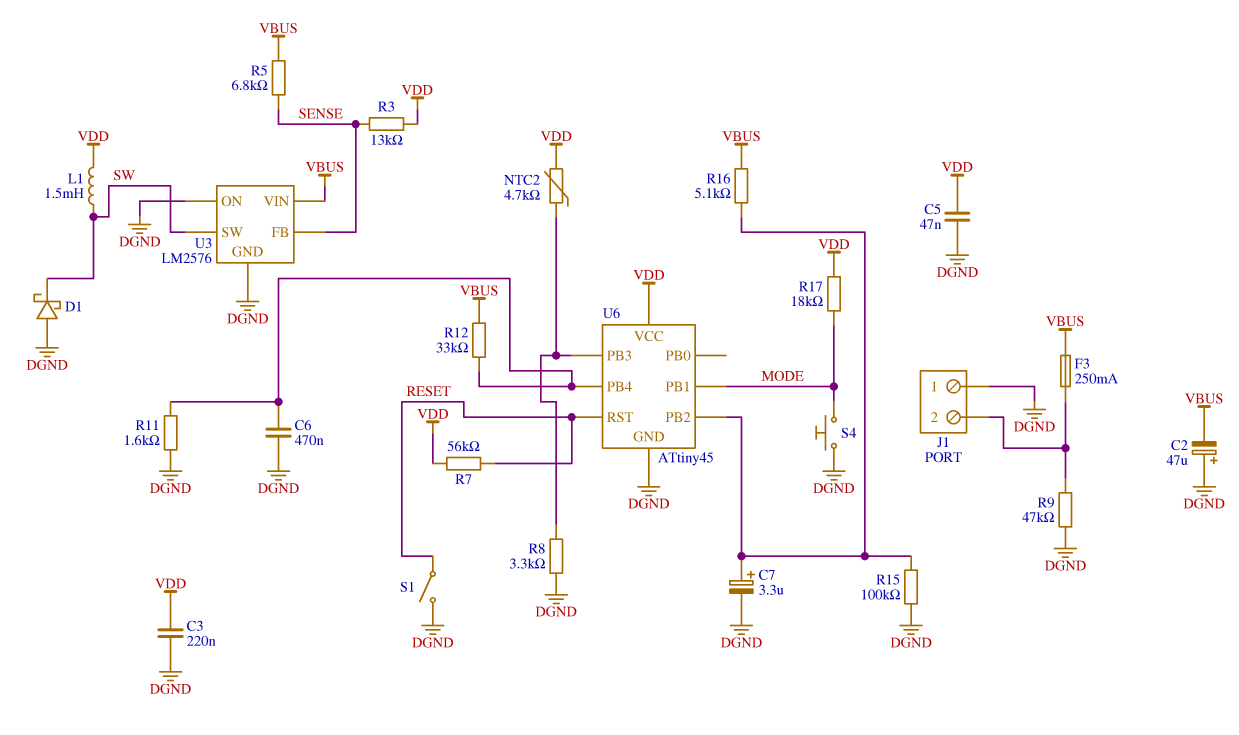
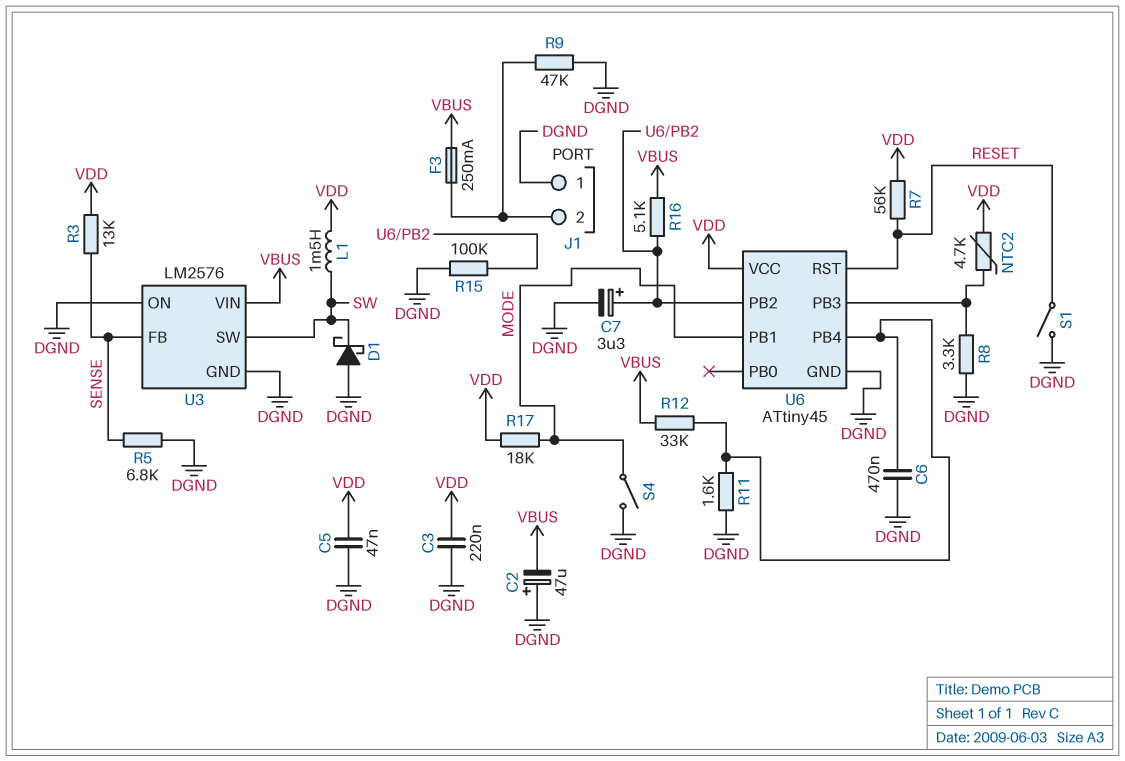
R5: 6.8k (SENSE, VBUS) -> 6.8k (DGND, SENSE)
S4: button (DGND, MODE) -> switch (DGND, MODE)

